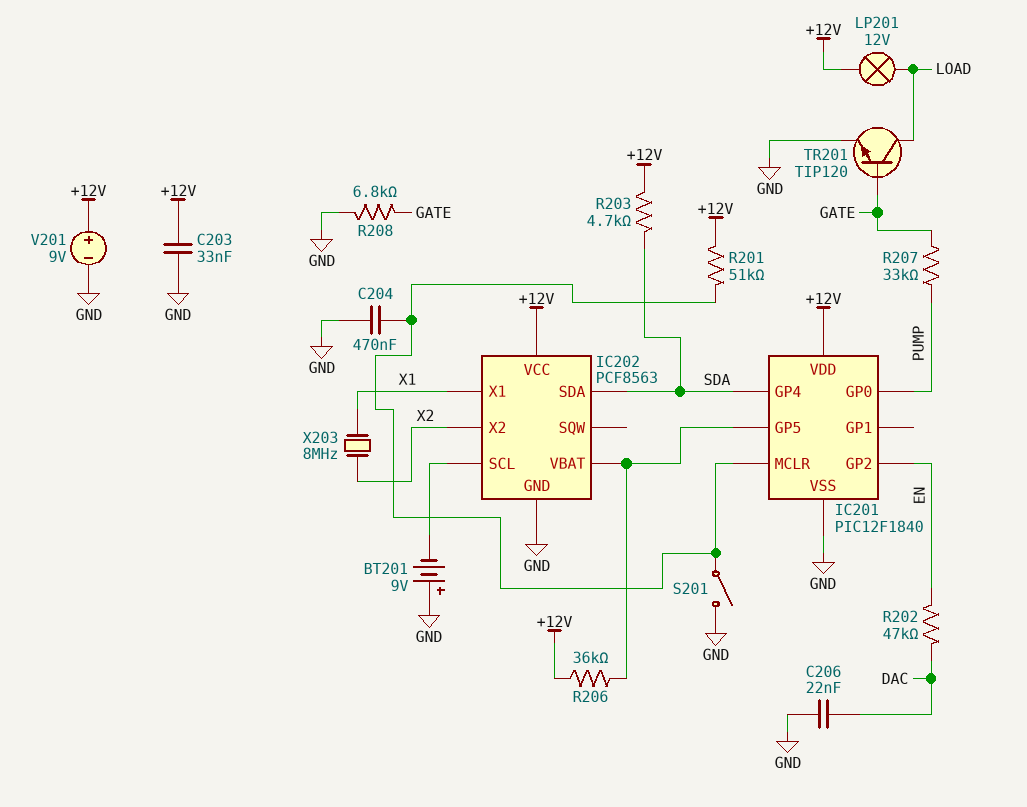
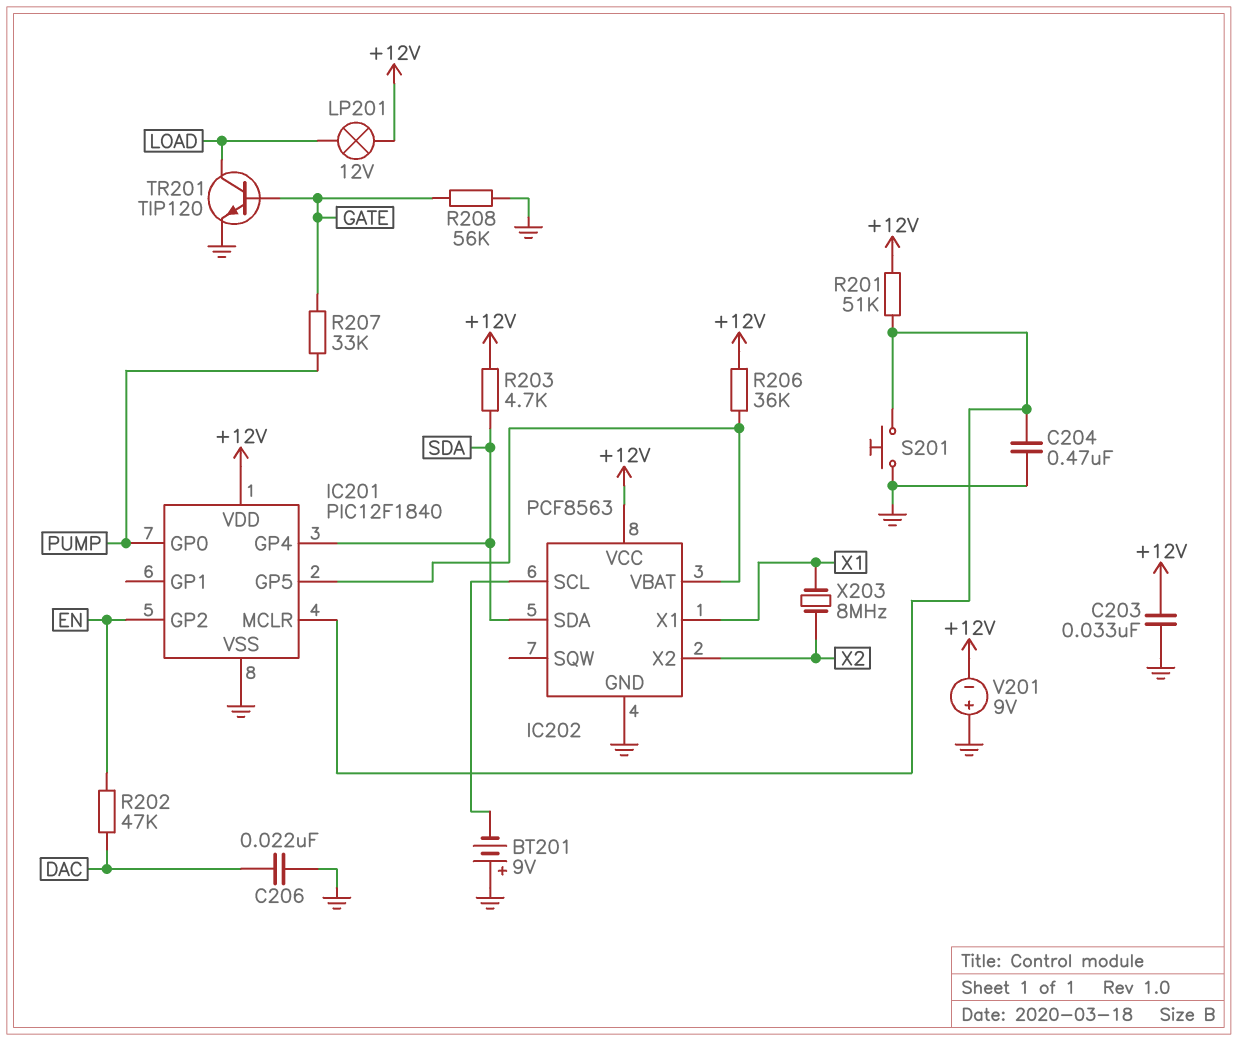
R208: 6.8k (GATE, GND) -> 56k (GATE, GND)
S201: switch (GND, IC201/MCLR) -> button (GND, IC201/MCLR)
V201: 9V (plus +12V, minus GND) -> 9V (plus GND, minus +12V)

